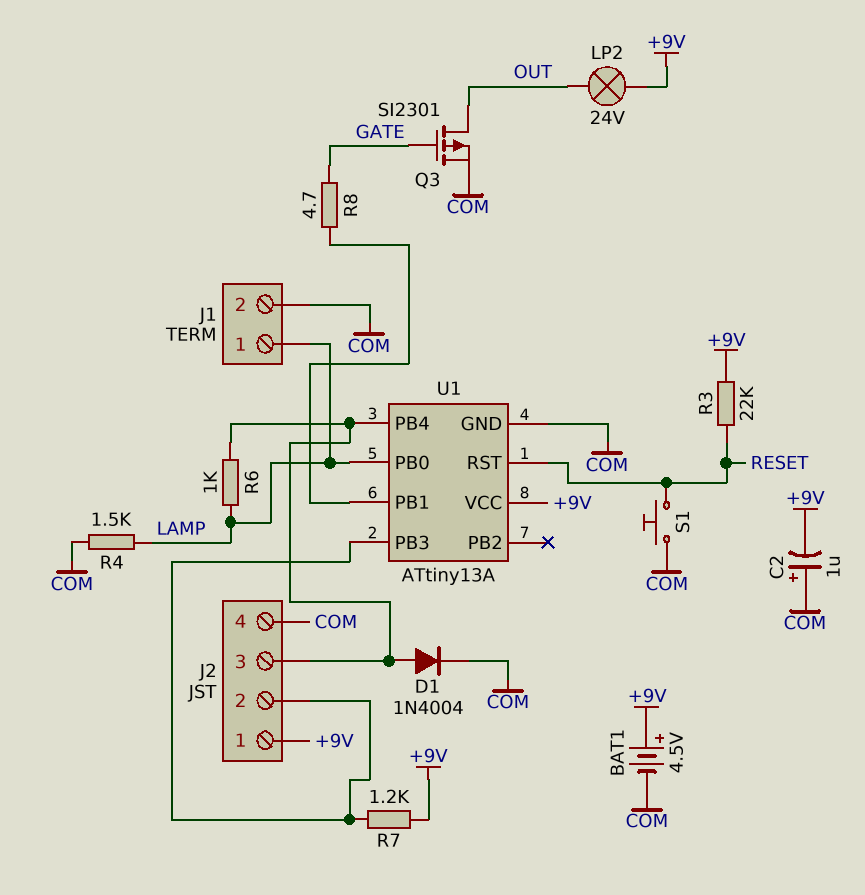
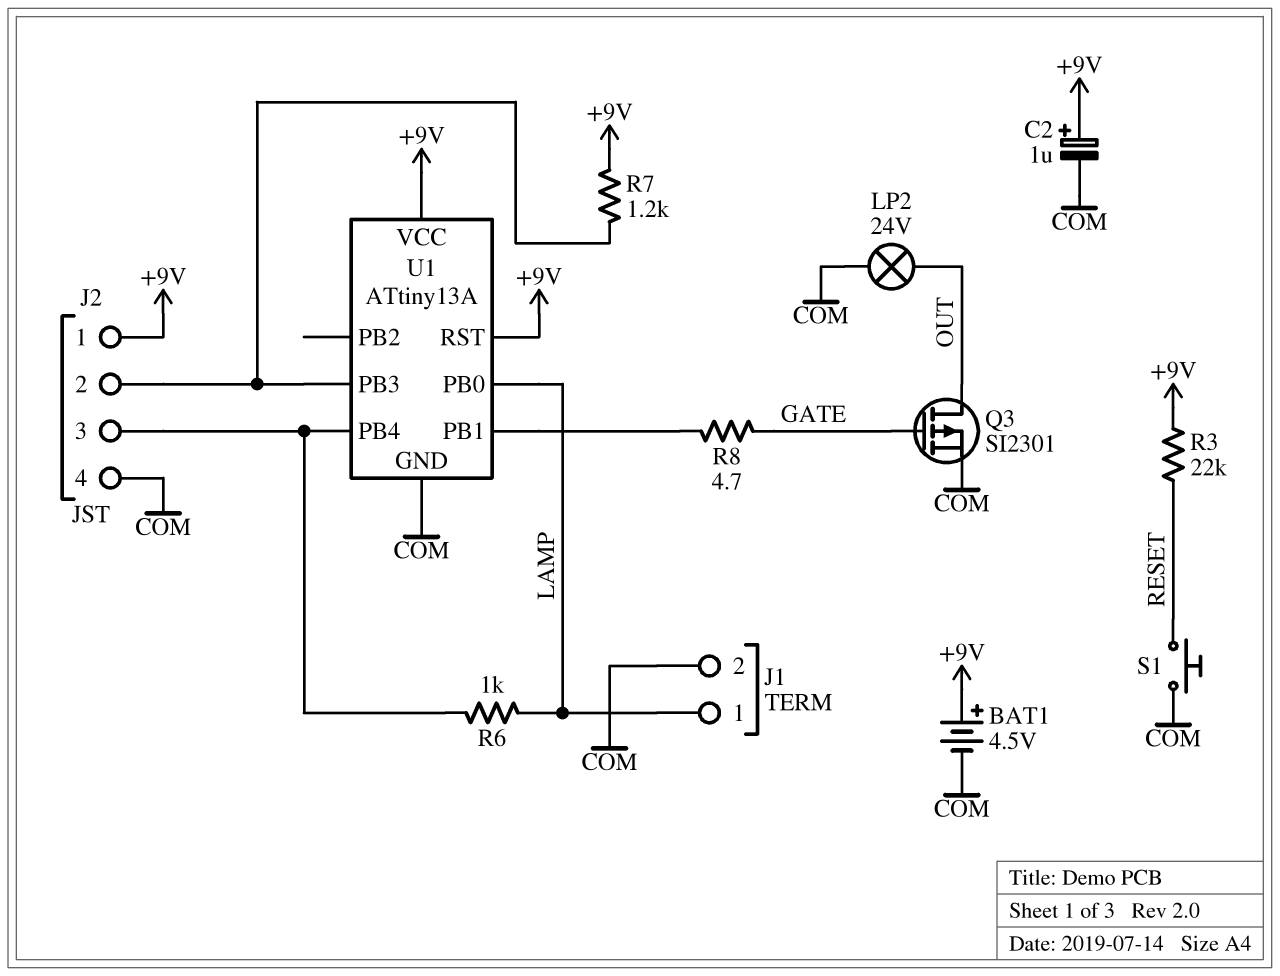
C2: 1uF (plus COM, minus +9V) -> 1uF (plus +9V, minus COM)
D1: diode 1N4004 (A J2/3, K COM) -> none
LP2: lamp 24V (+9V, OUT) -> lamp 24V (COM, OUT)
R4: 1.5k (COM, LAMP) -> none
U1 pin RST: RESET -> +9V

